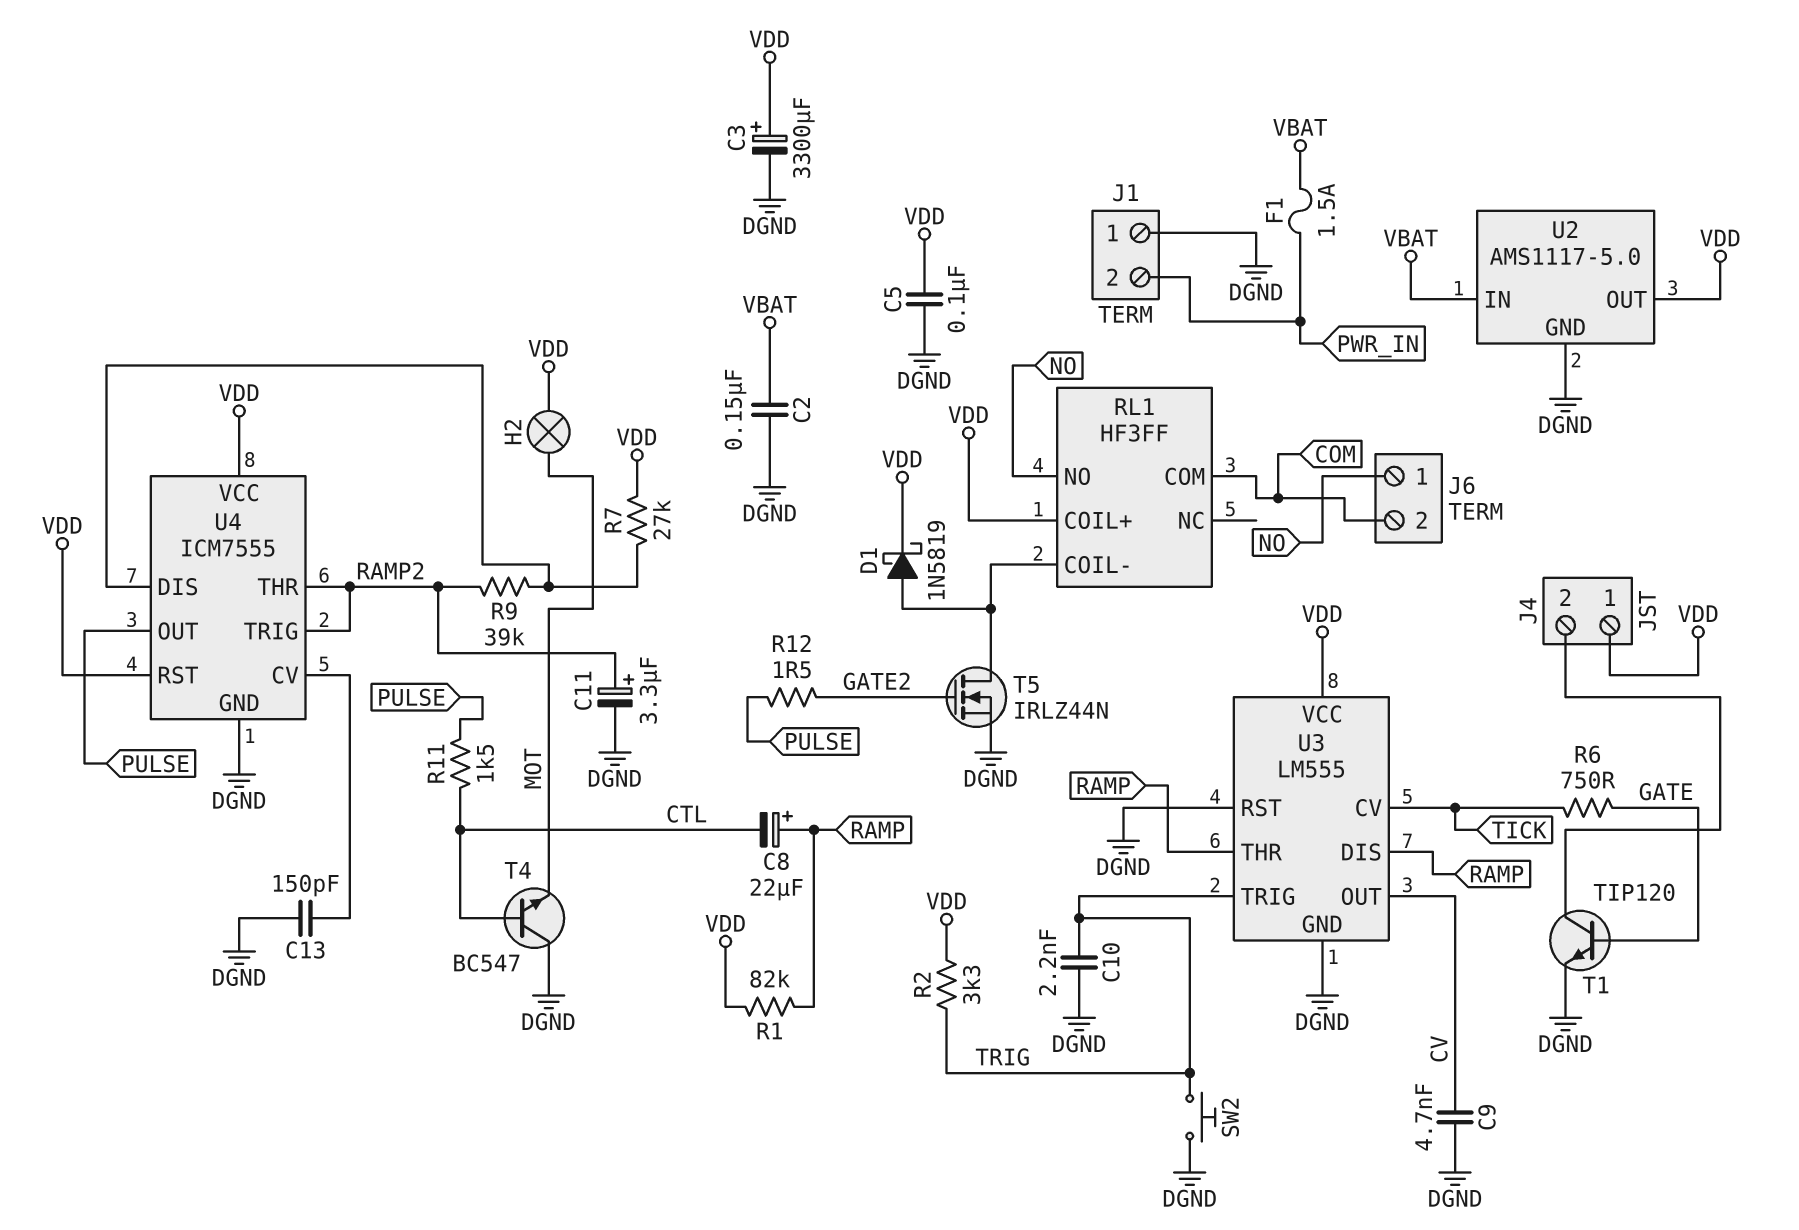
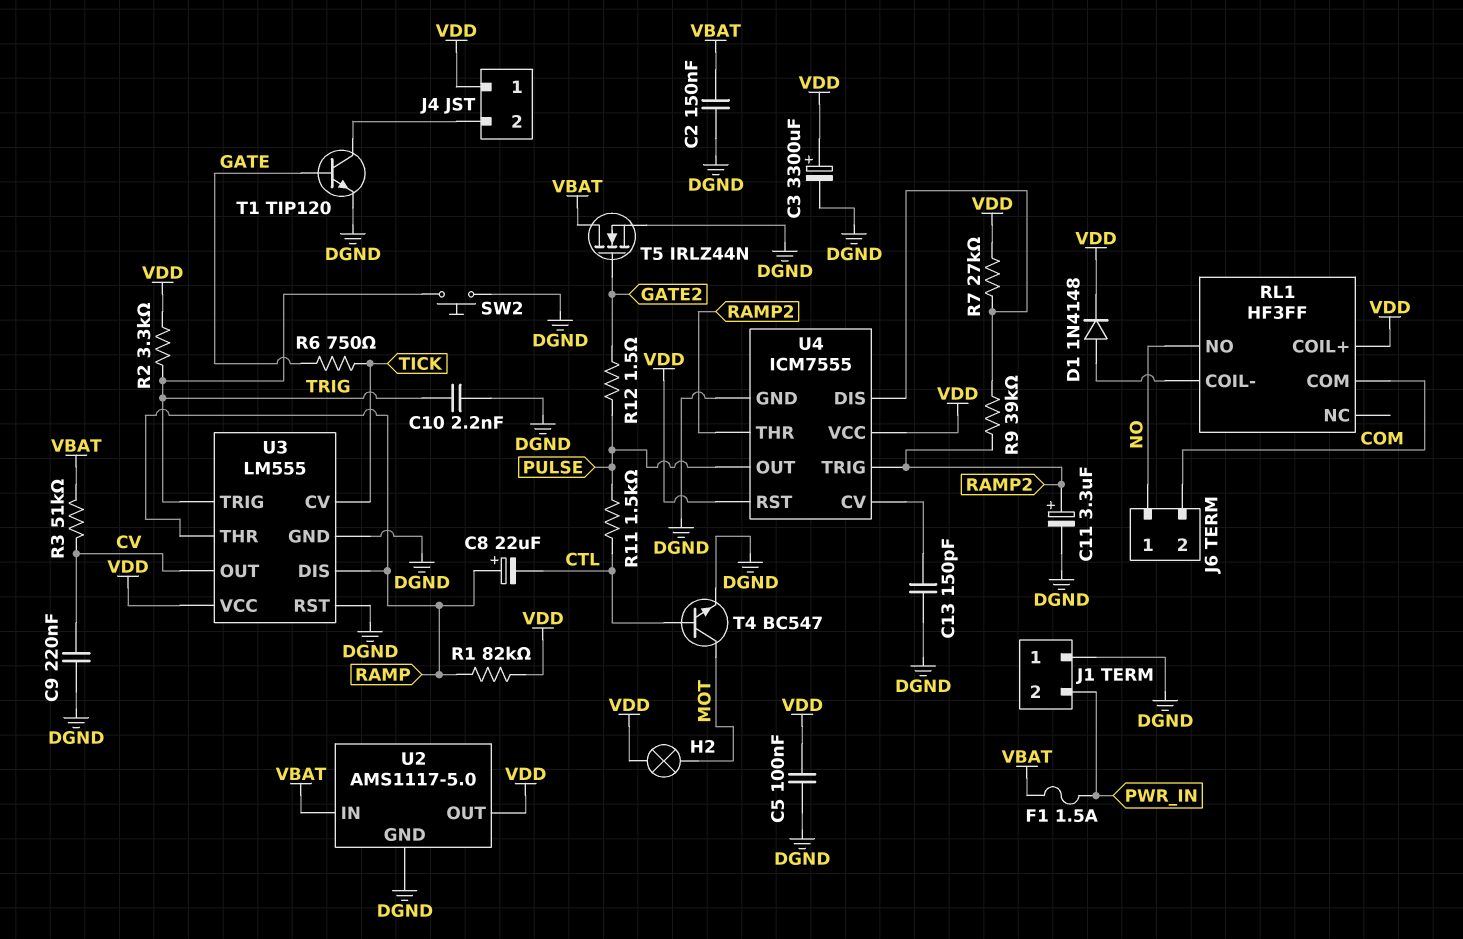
C9: 4.7nF (CV, DGND) -> 220nF (CV, DGND)
D1: schottky 1N5819 (A RL1/COIL-, K VDD) -> diode 1N4148 (A RL1/COIL-, K VDD)
R3: none -> 51k (CV, VBAT)
T4: NPN BC547 (B CTL, C DGND, E MOT) -> NPN BC547 (B CTL, C MOT, E DGND)
T5: NMOS IRLZ44N (G GATE2, D RL1/COIL-, S DGND) -> NMOS IRLZ44N (G GATE2, D VBAT, S DGND)

